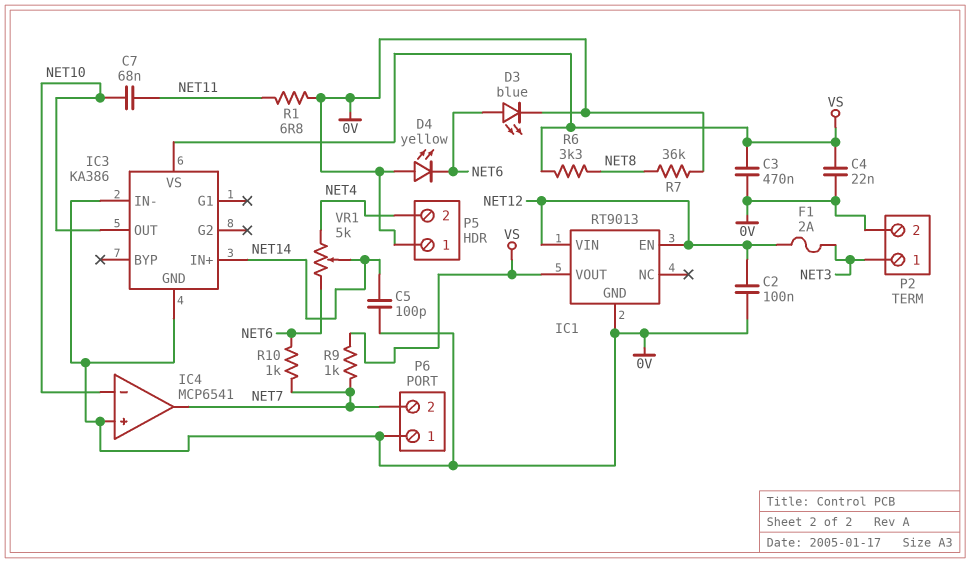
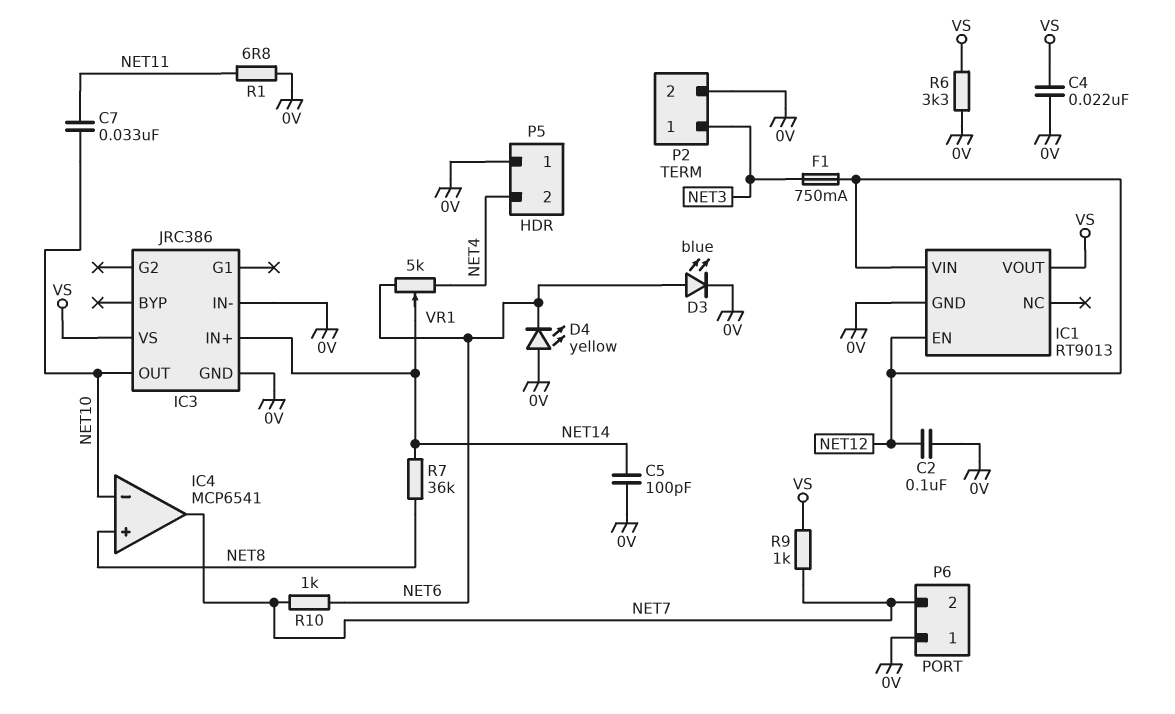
C3: 470nF (0V, VS) -> none
C7: 68nF (NET10, NET11) -> 33nF (NET10, NET11)
F1: 2A (NET3, NET12) -> 750mA (NET3, NET12)
IC3: KA386 -> JRC386
IC4 pin in+: 0V -> NET8
R6: 3.3k (NET8, VS) -> 3.3k (0V, VS)
R7: 36k (0V, NET8) -> 36k (NET8, NET14)

